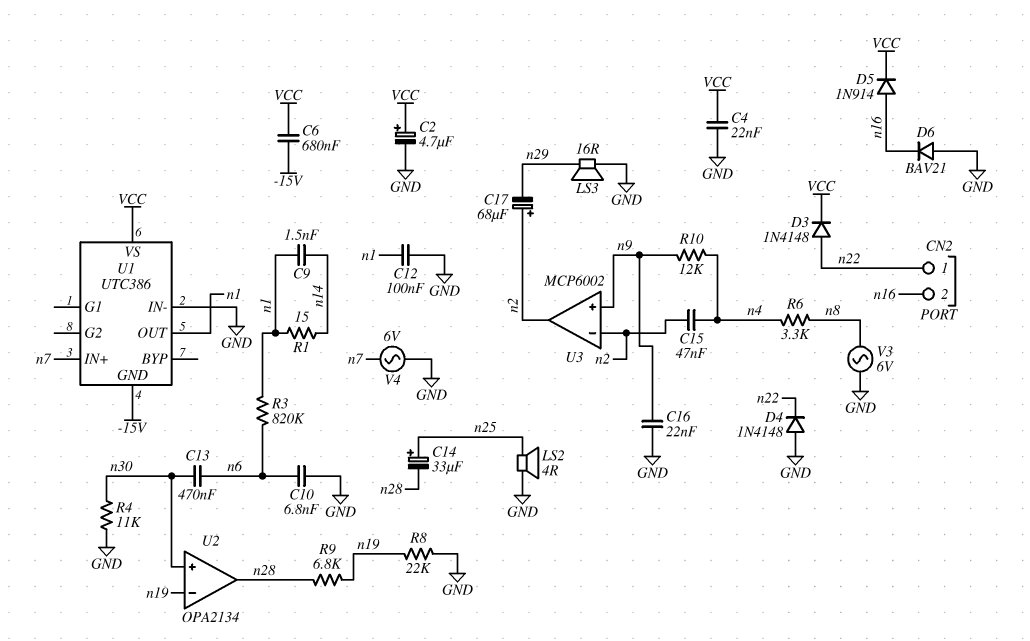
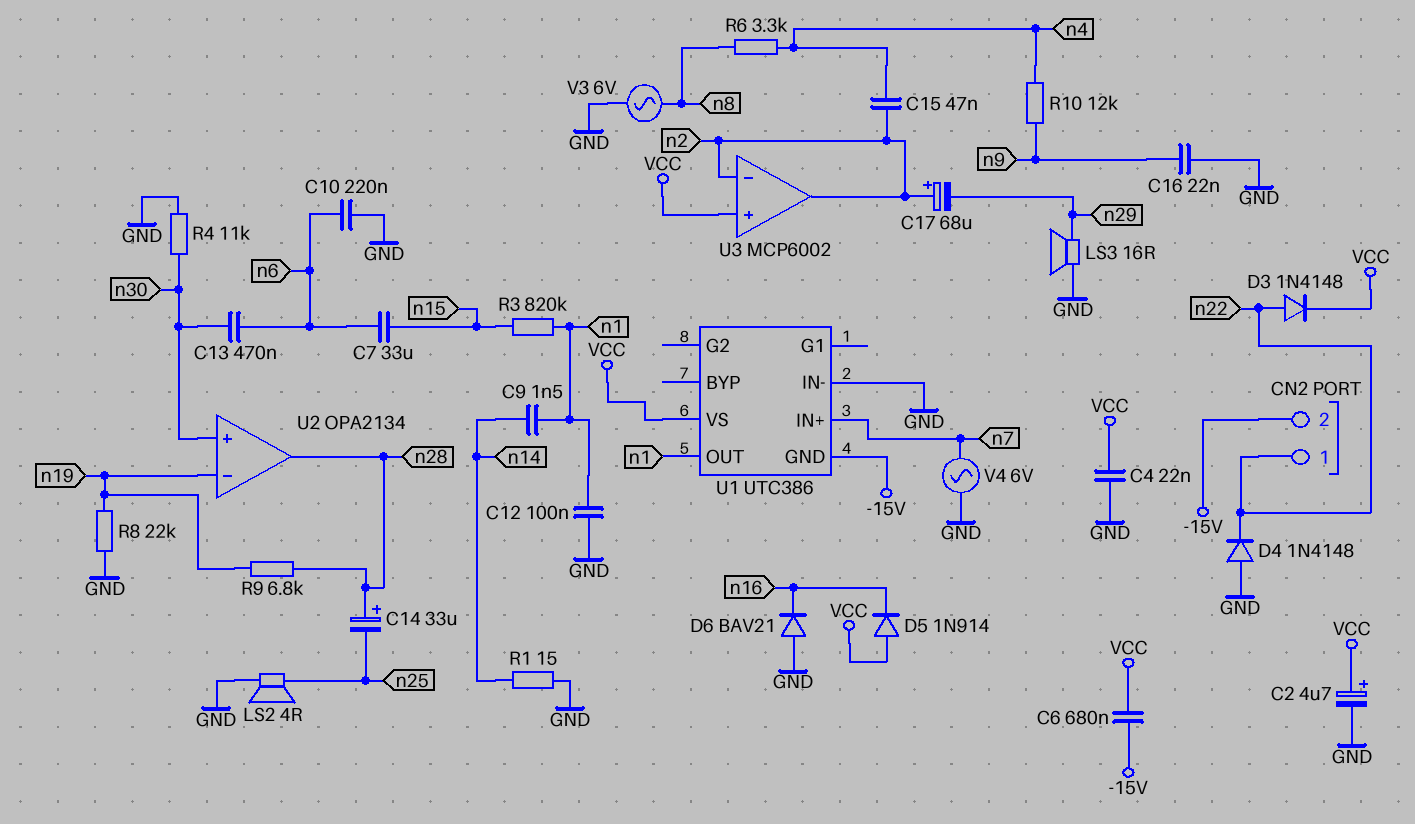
C7: none -> 33uF (n6, n15)
C10: 6.8nF (GND, n6) -> 220nF (GND, n6)
C14: 33uF (plus n25, minus n28) -> 33uF (plus n28, minus n25)
CN2 pin 2: n16 -> -15V
D5: diode 1N914 (A n16, K VCC) -> diode 1N914 (A VCC, K n16)
R1: 15 (n1, n14) -> 15 (GND, n14)
R3: 820k (n1, n6) -> 820k (n1, n15)
U3 pin in+: n9 -> VCC

